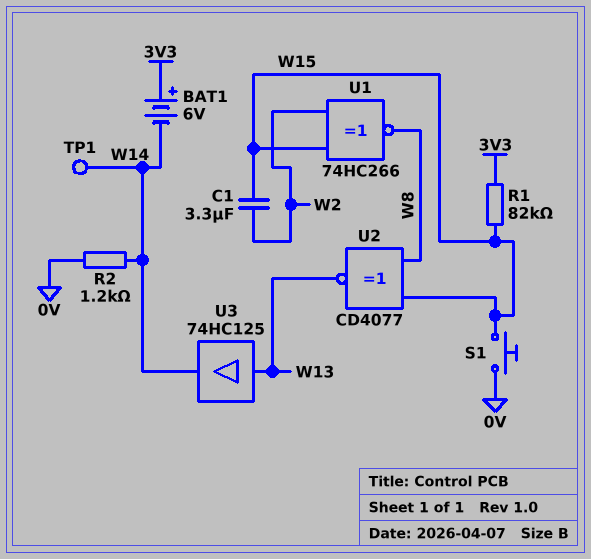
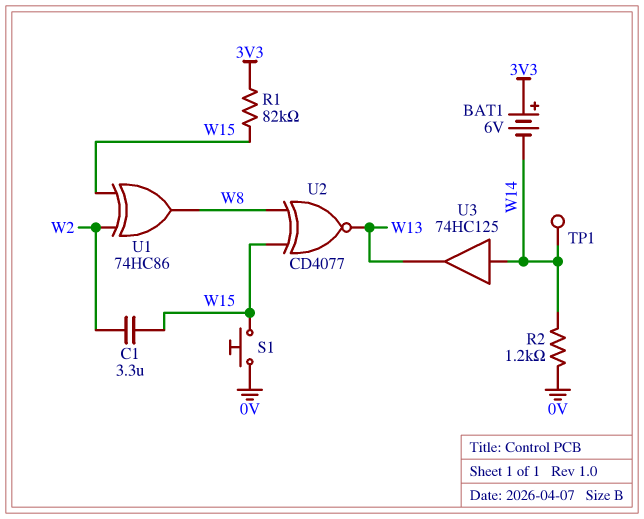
U1: XNOR 74HC266 (in W2, in W15, out W8) -> XOR 74HC86 (in W2, in W15, out W8)
U3: buffer 74HC125 (in W13, out W14) -> buffer 74HC125 (in W14, out W13)

